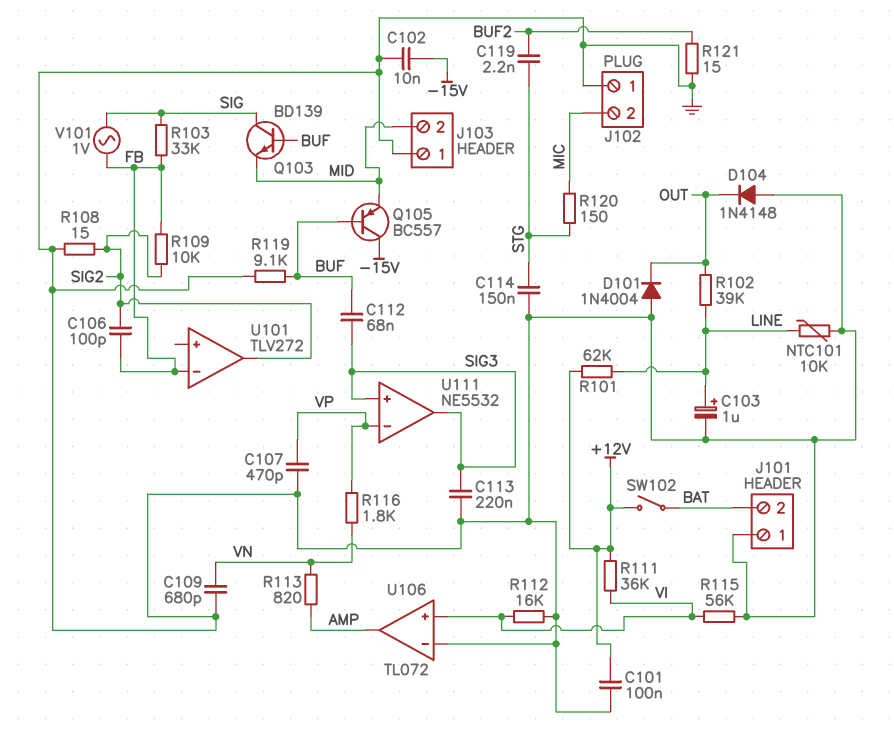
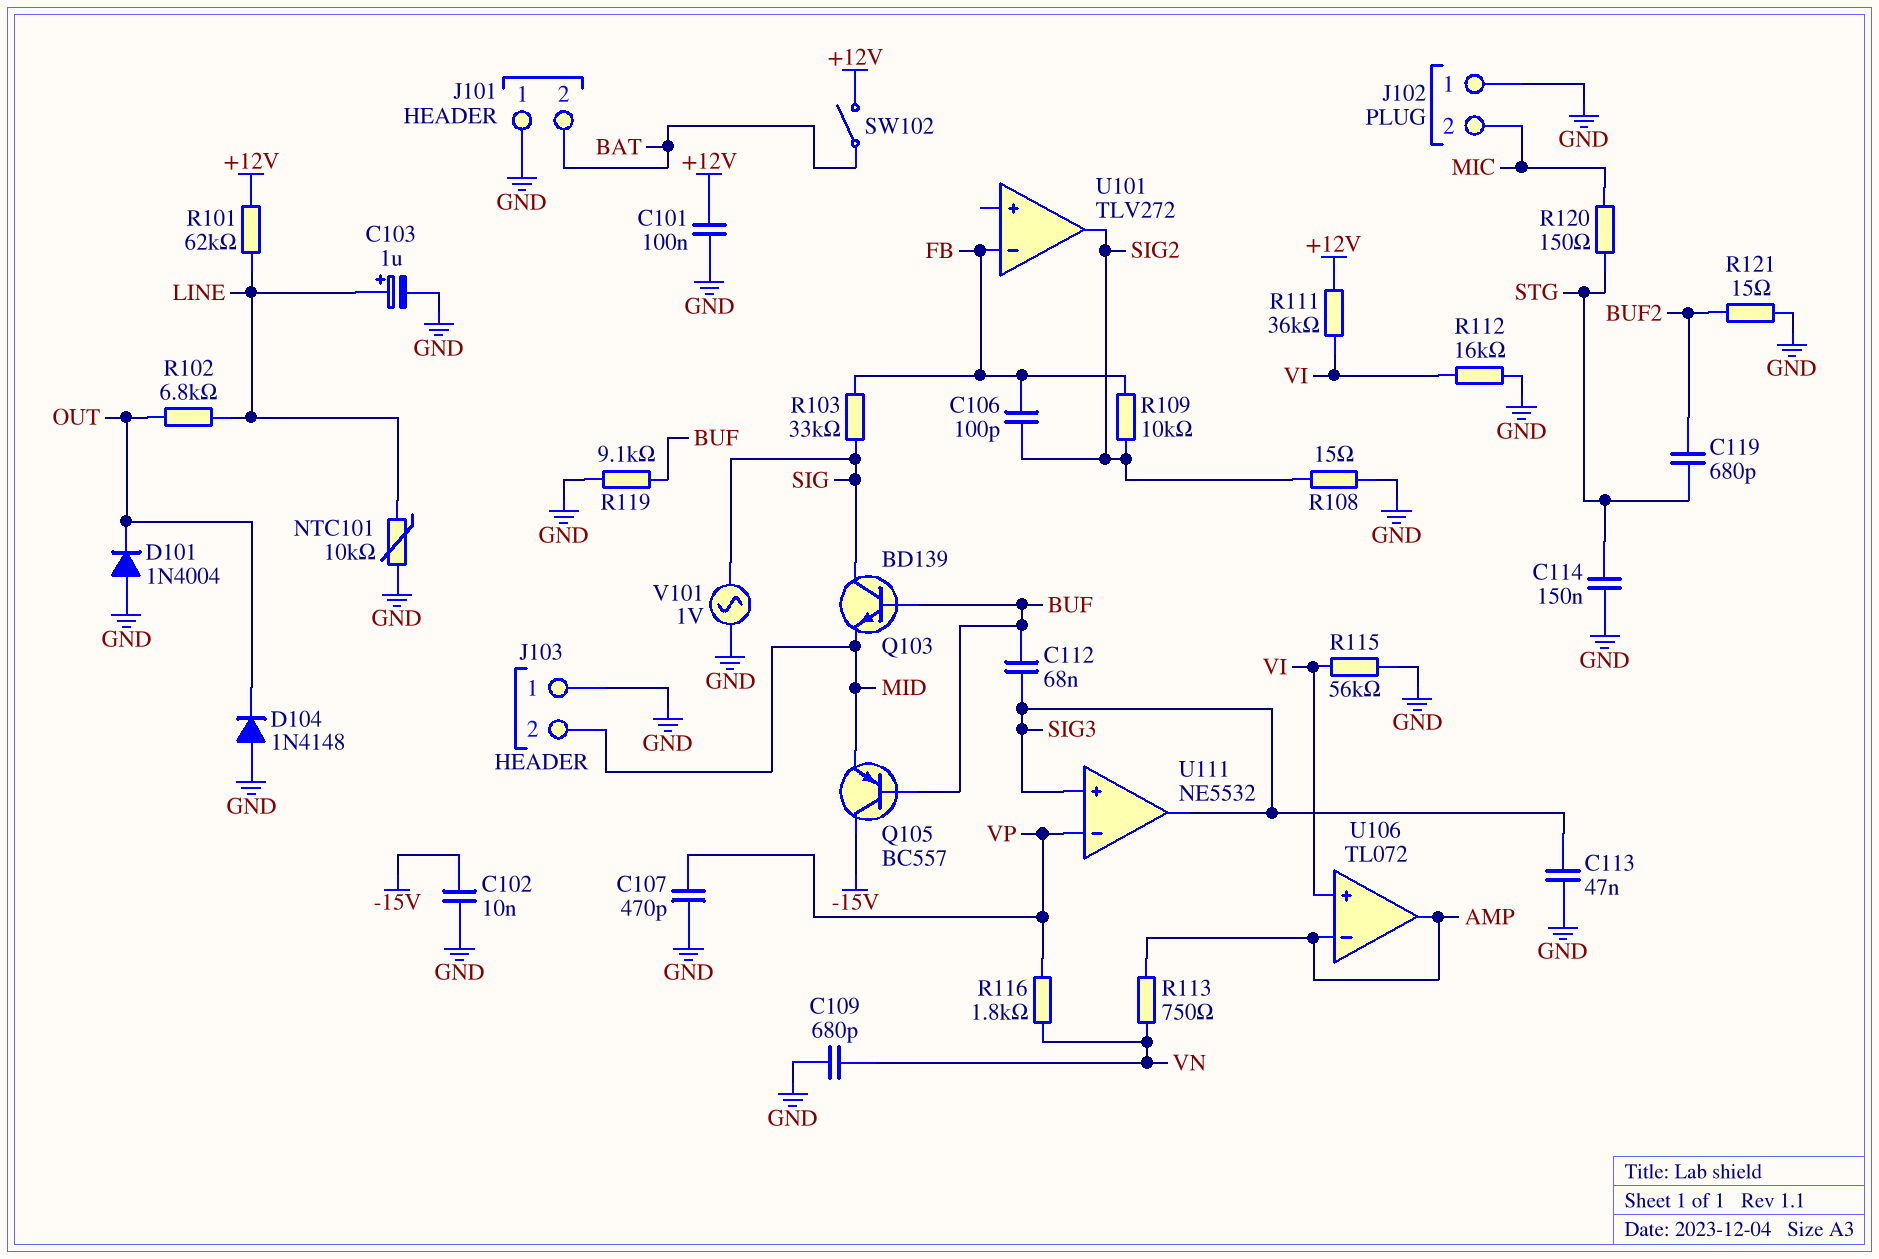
C113: 220nF (GND, SIG3) -> 47nF (GND, SIG3)
C119: 2.2nF (BUF2, STG) -> 680pF (BUF2, STG)
R102: 39k (LINE, OUT) -> 6.8k (LINE, OUT)
R113: 820 (AMP, VN) -> 750 (AMP, VN)
U106 pin in-: GND -> AMP
V101: AC 1V (FB, SIG) -> AC 1V (GND, SIG)

